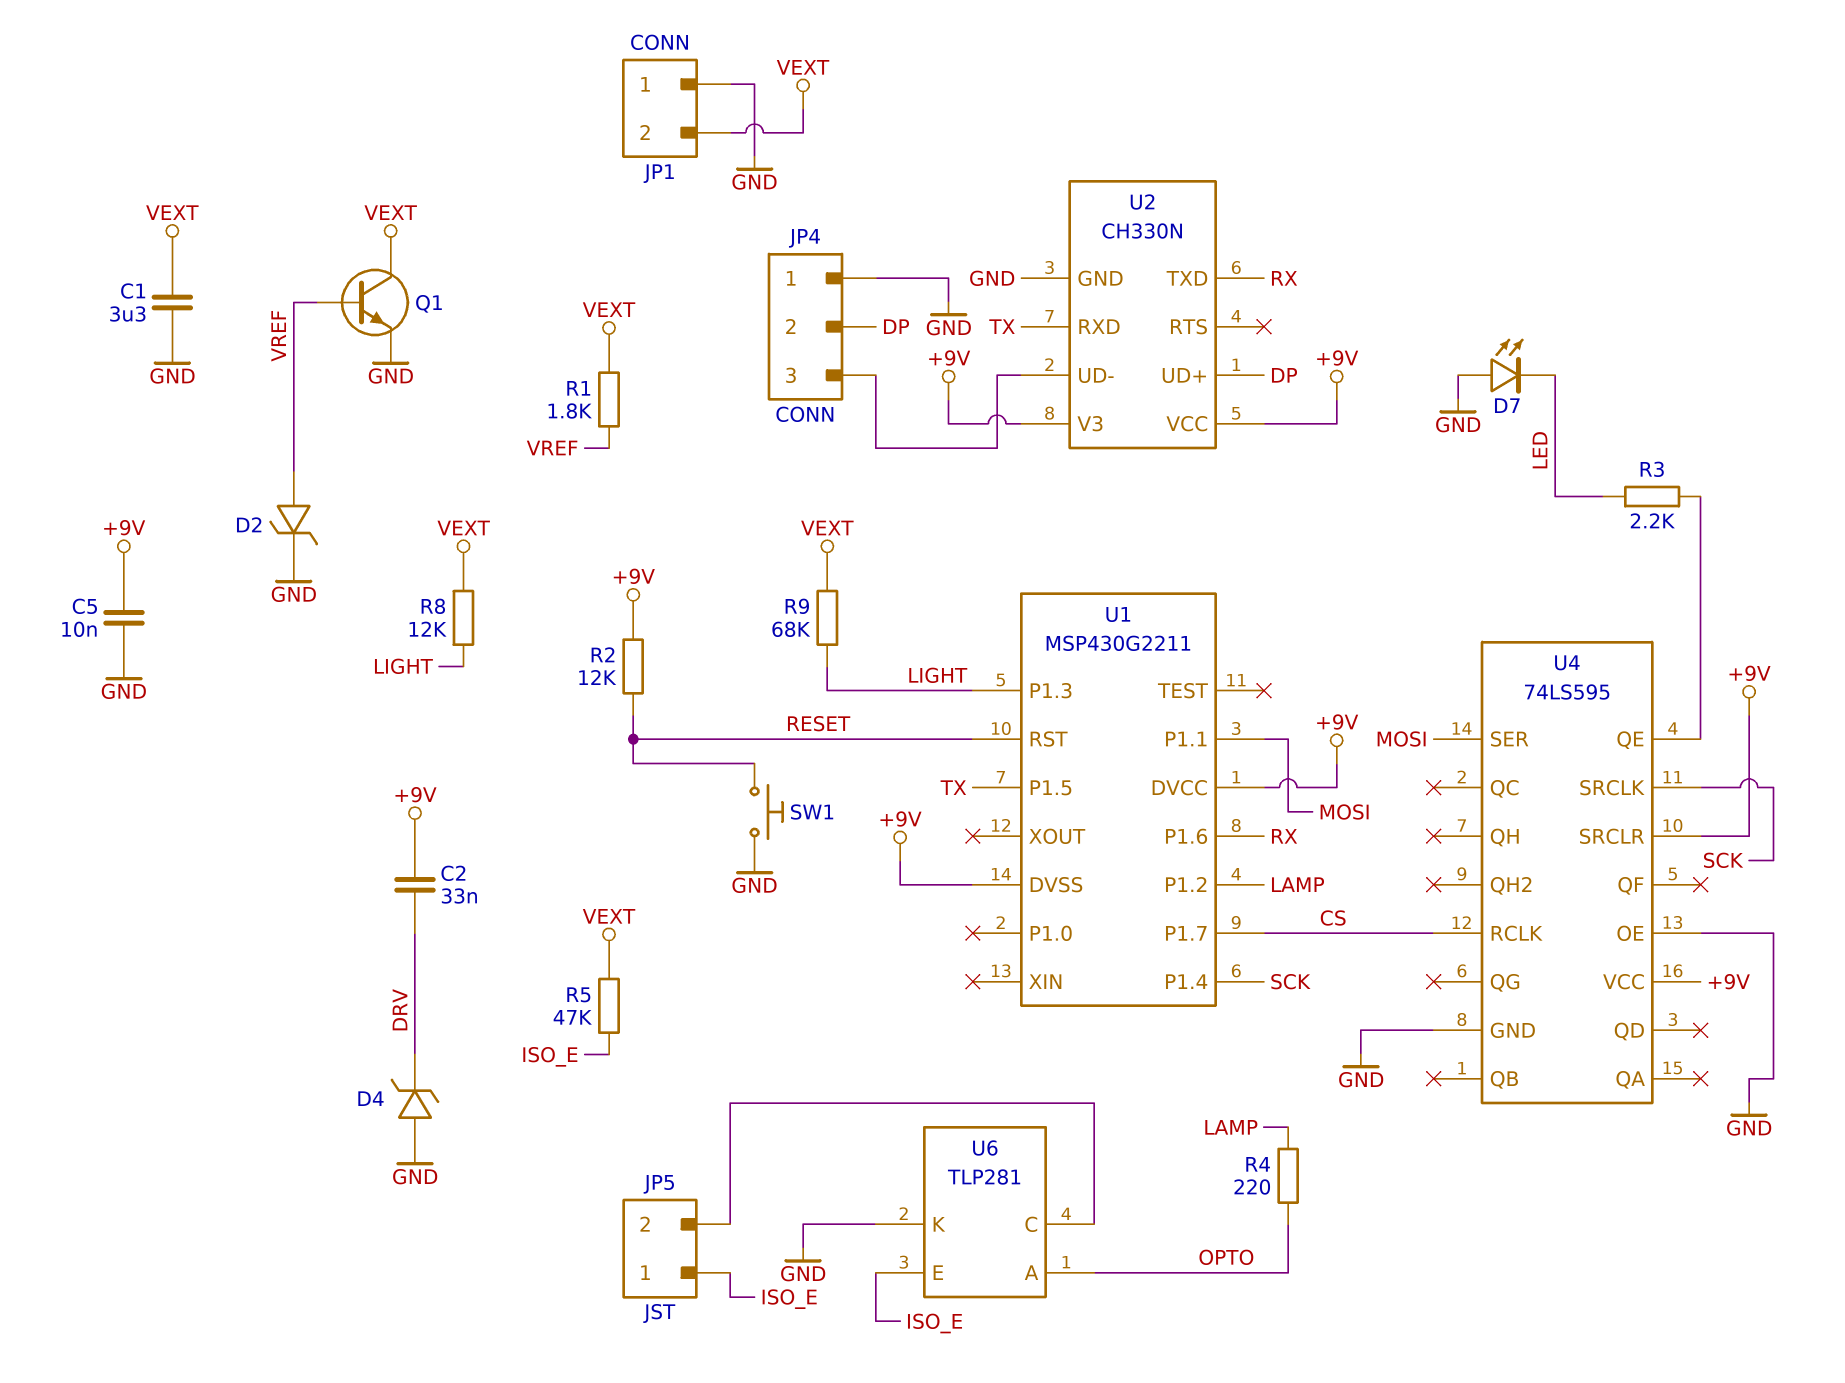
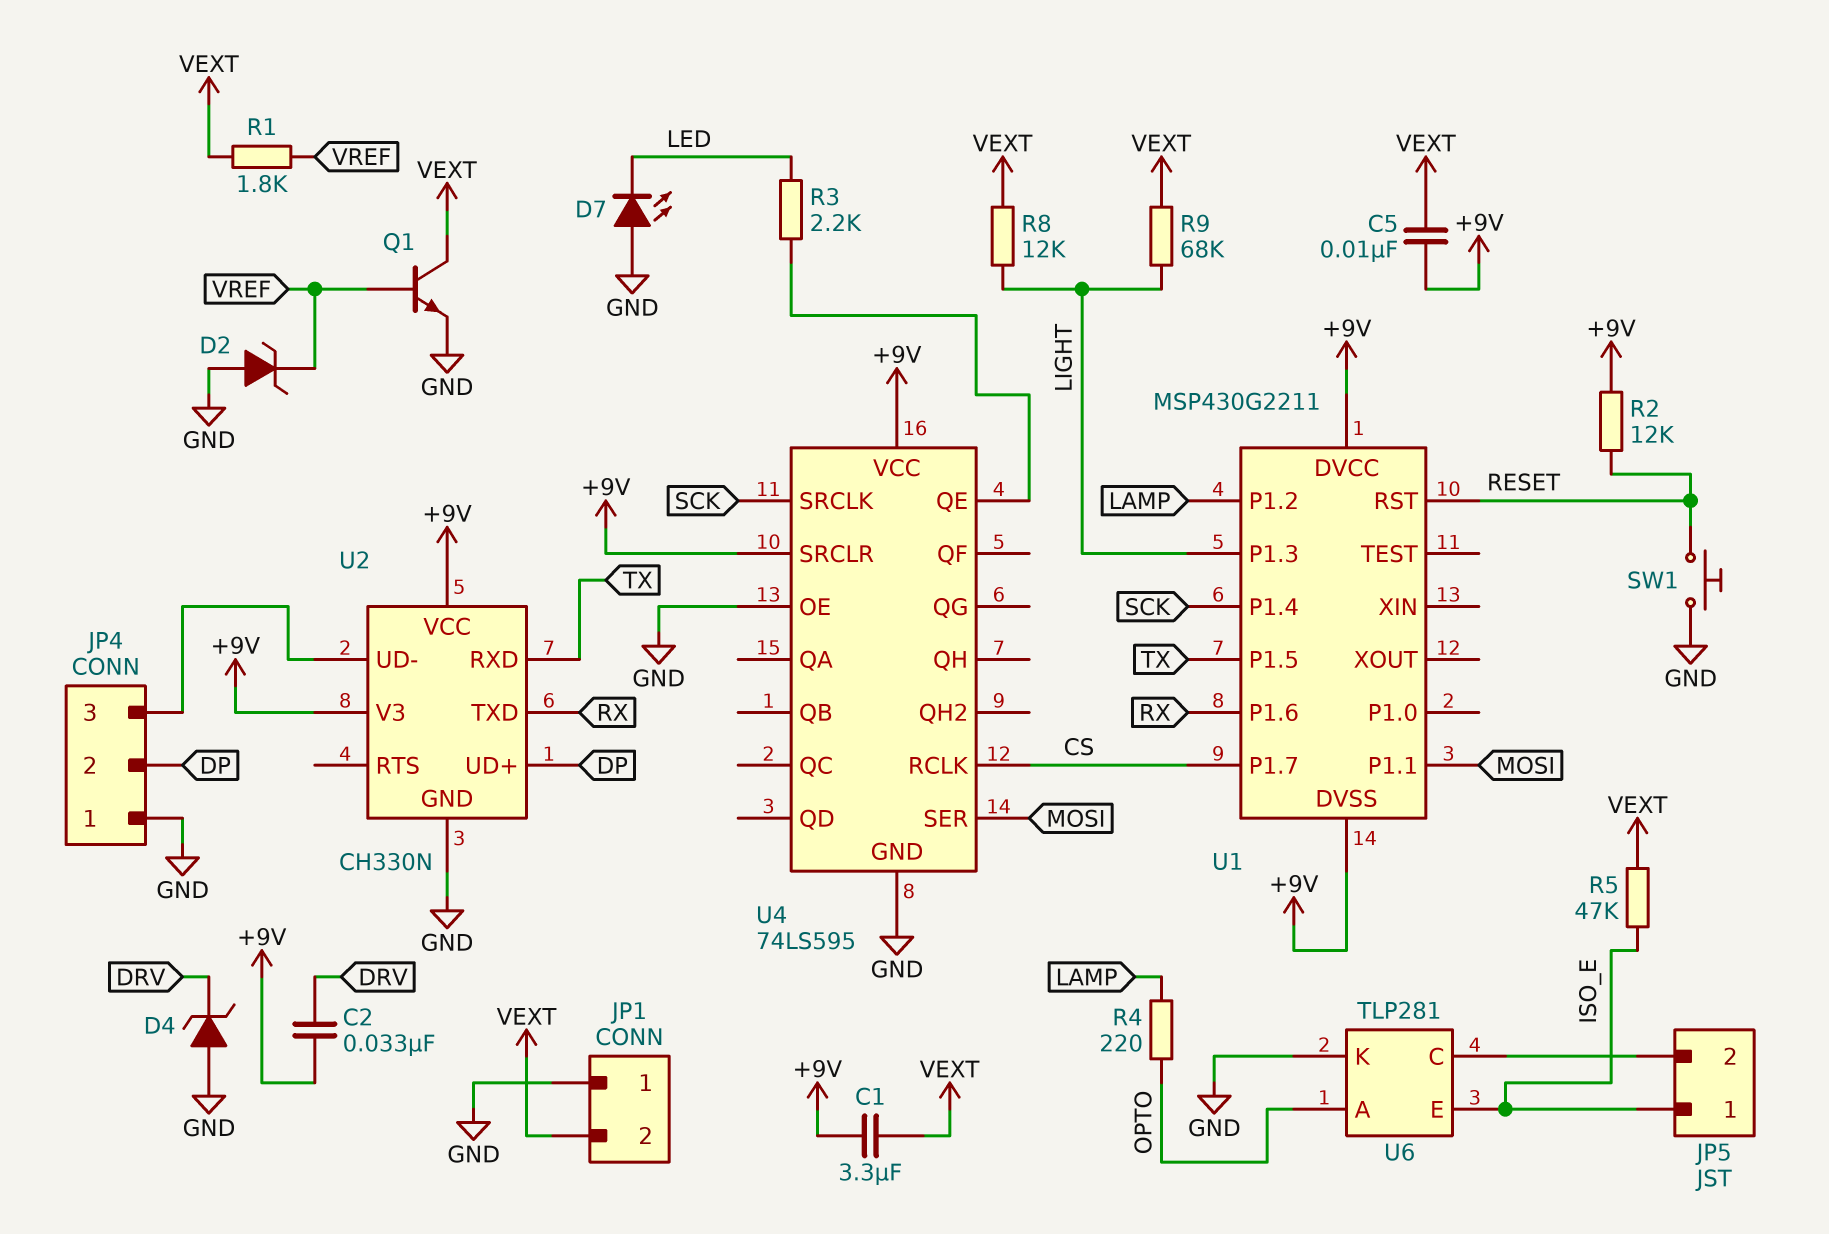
C1: 3.3uF (GND, VEXT) -> 3.3uF (+9V, VEXT)
C5: 10nF (+9V, GND) -> 10nF (+9V, VEXT)
D2: zener (A VREF, K GND) -> zener (A GND, K VREF)

